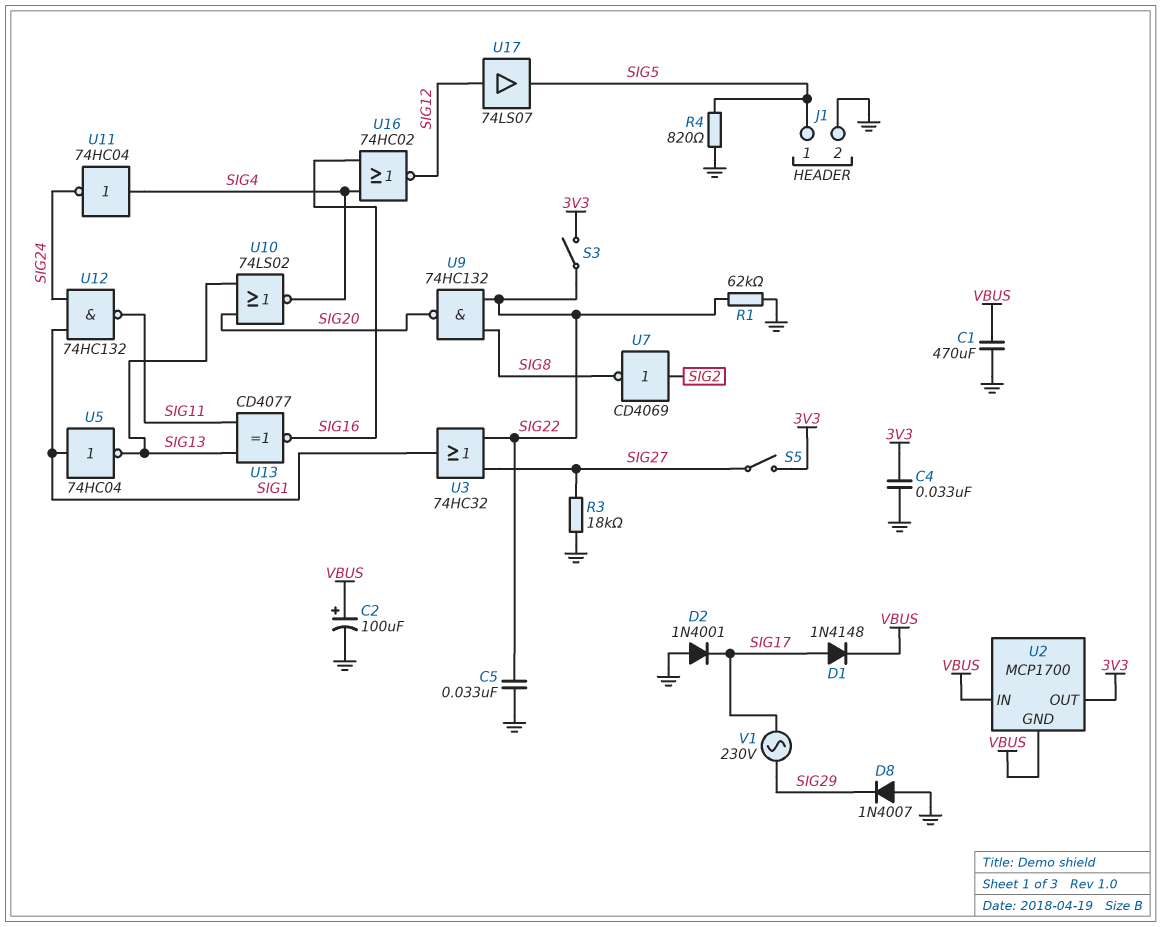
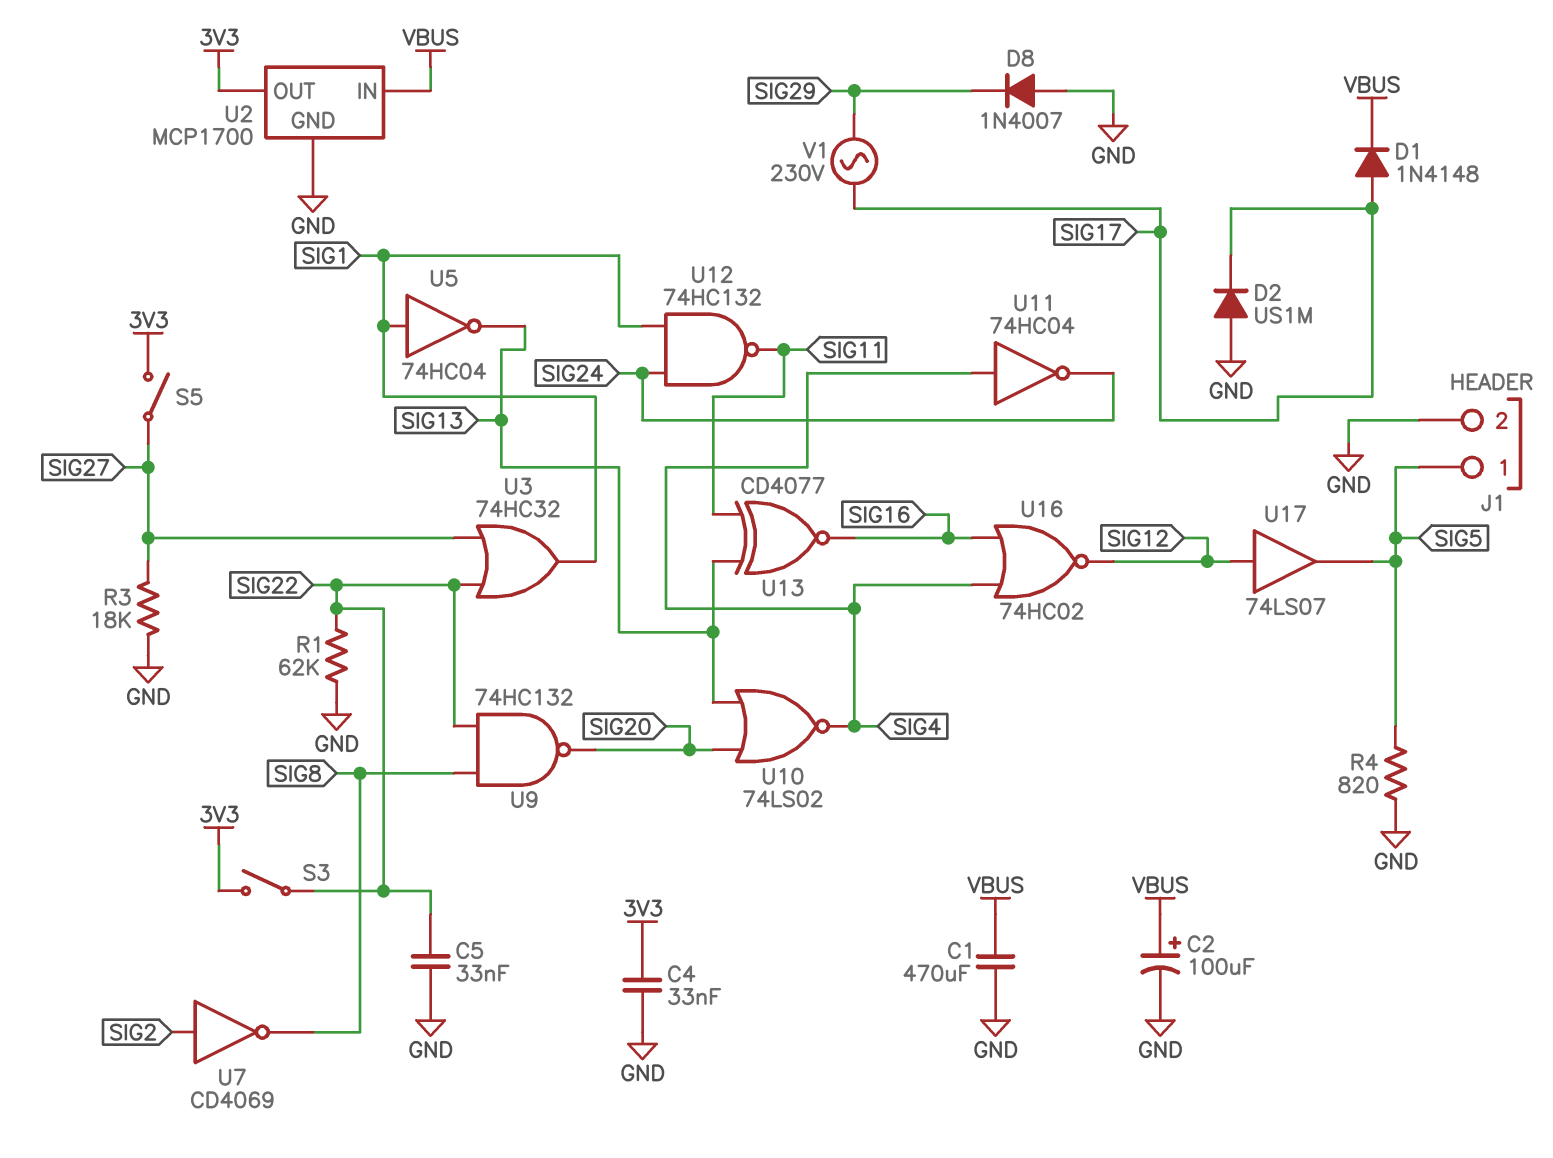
D2: diode 1N4001 (A GND, K SIG17) -> diode US1M (A GND, K SIG17)
U2 pin GND: VBUS -> GND

